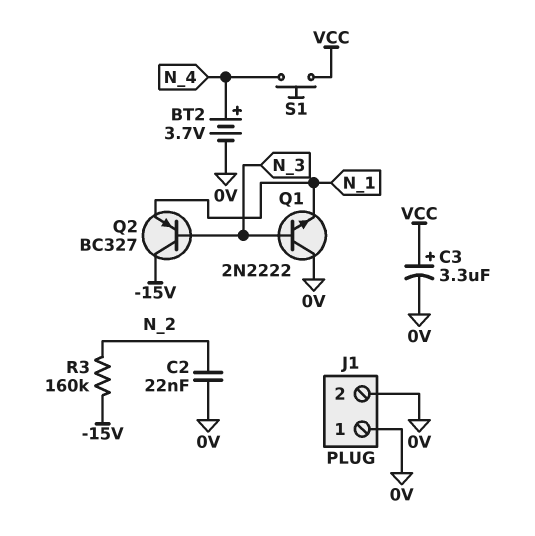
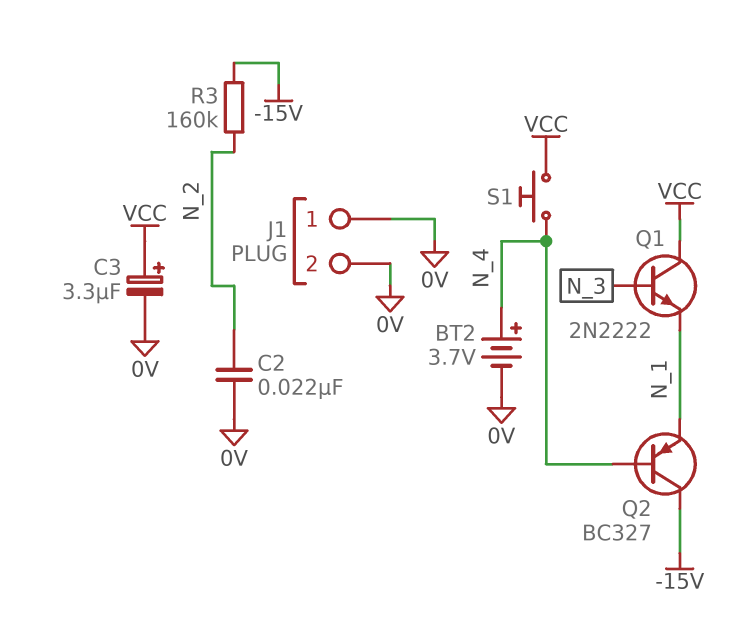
Q1: NPN 2N2222 (B N_3, C 0V, E N_1) -> NPN 2N2222 (B N_3, C VCC, E N_1)
Q2: PNP BC327 (B N_3, C -15V, E N_1) -> PNP BC327 (B N_4, C -15V, E N_1)

